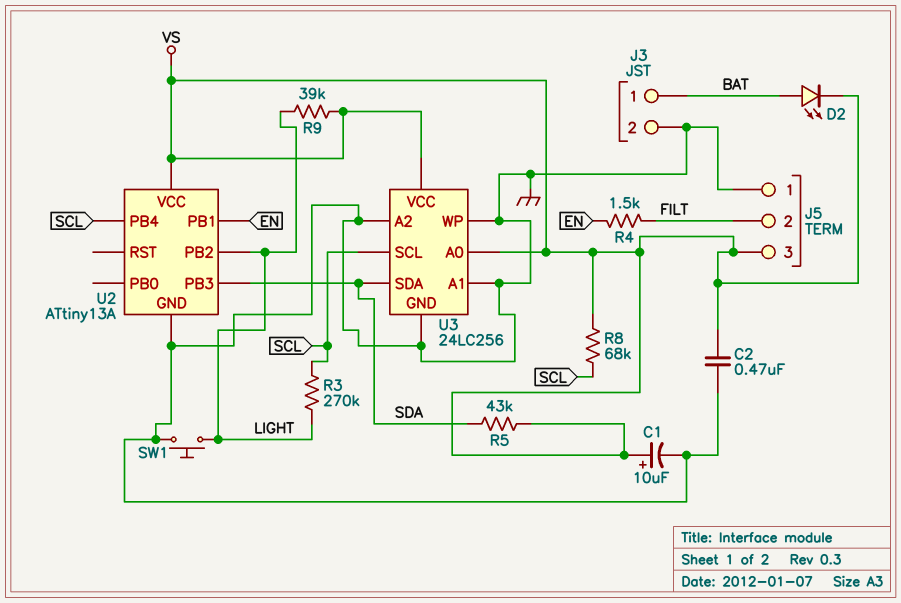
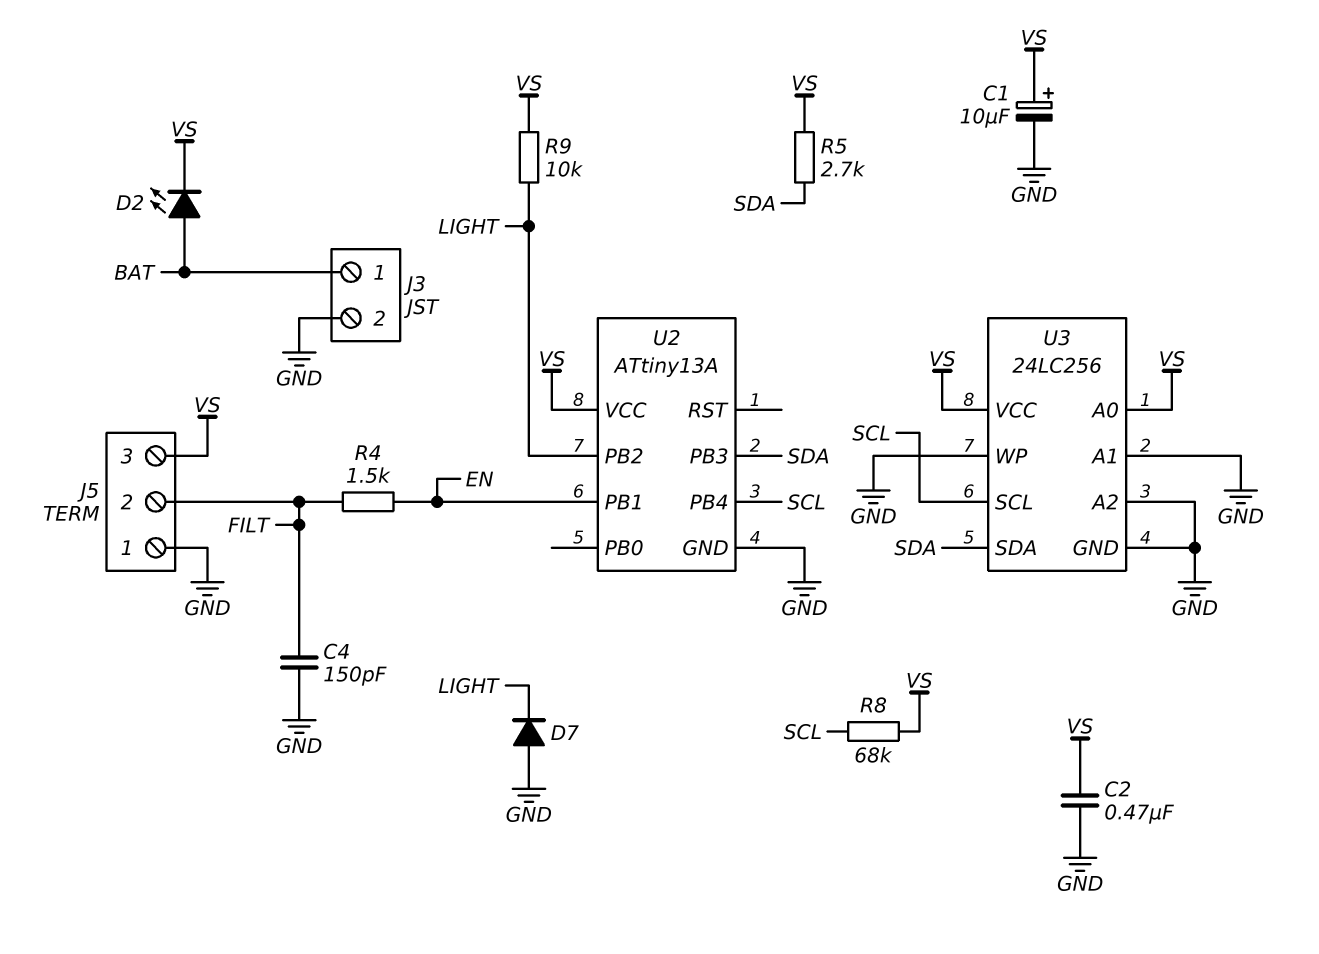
C4: none -> 150pF (FILT, GND)
D7: none -> diode (A GND, K LIGHT)
R3: 270k (LIGHT, SCL) -> none
R5: 43k (SDA, VS) -> 2.7k (SDA, VS)
R9: 39k (LIGHT, VS) -> 10k (LIGHT, VS)
SW1: button (GND, LIGHT) -> none

